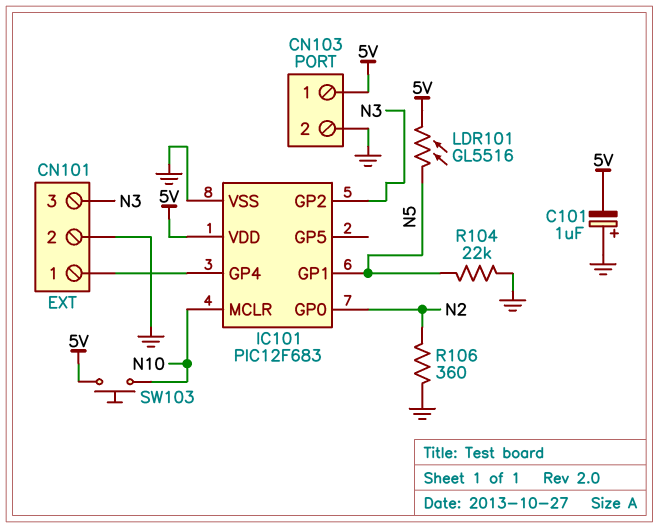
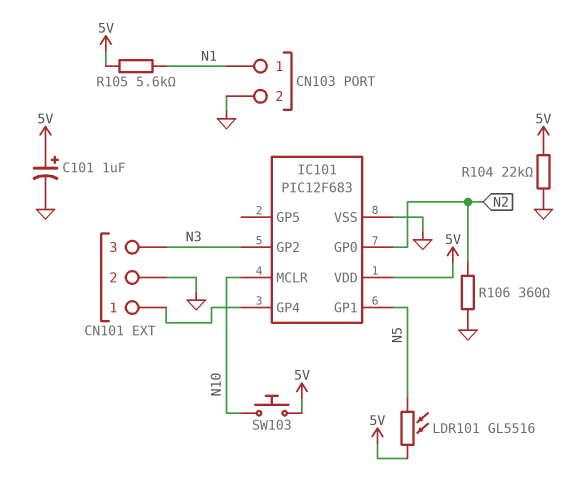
C101: 1uF (plus GND, minus 5V) -> 1uF (plus 5V, minus GND)
CN103 pin 1: 5V -> N1
R104: 22k (GND, N5) -> 22k (5V, GND)
R105: none -> 5.6k (5V, N1)

